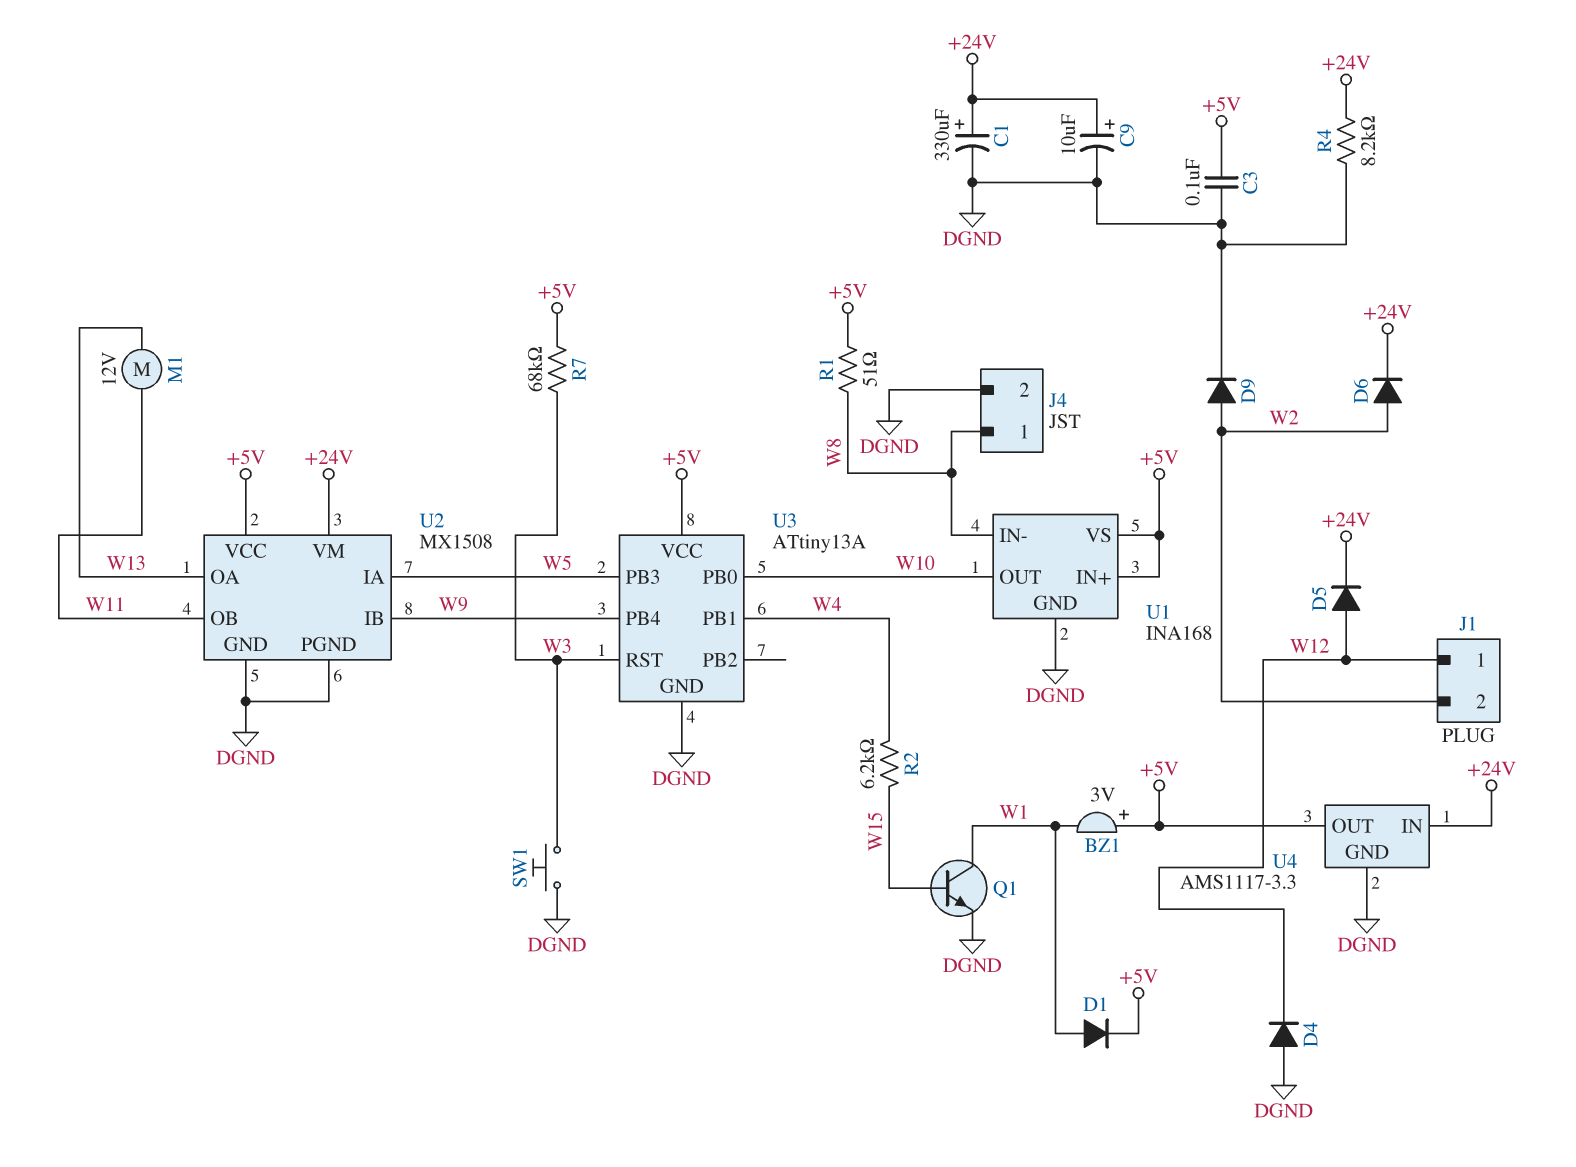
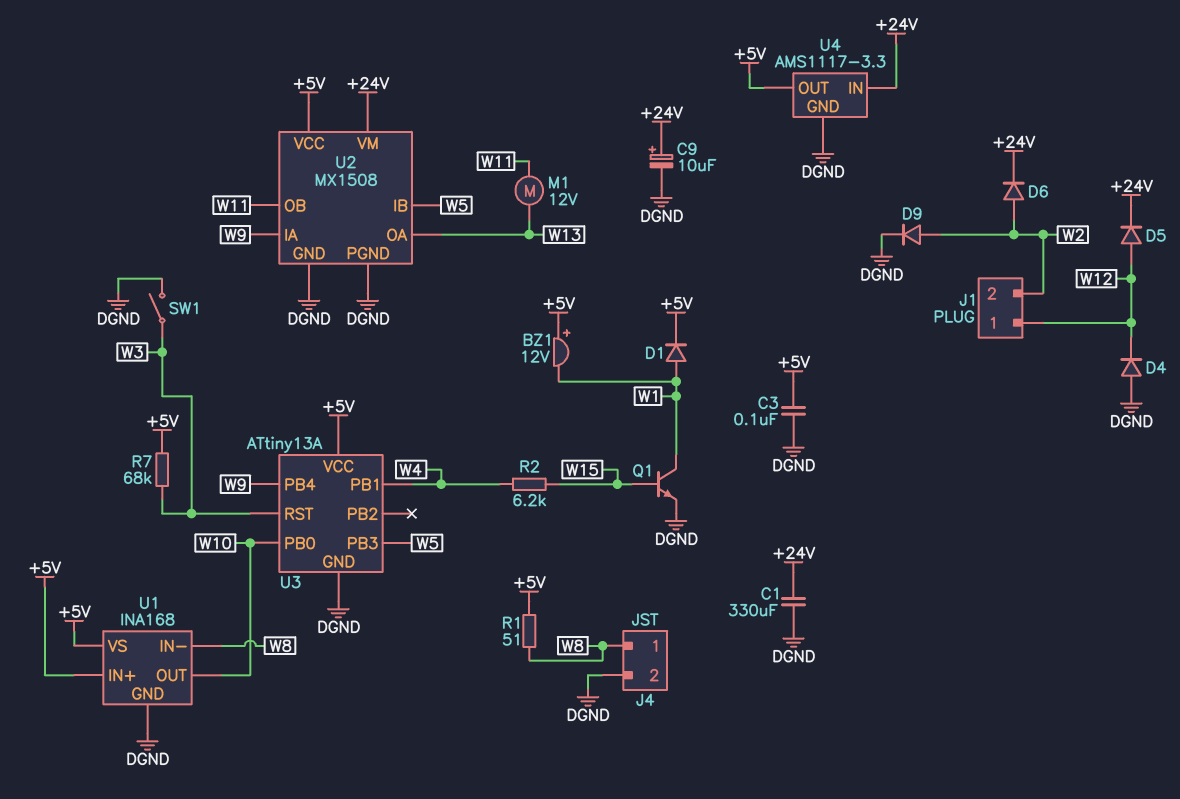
BZ1: buzzer 3V (plus +5V, minus W1) -> buzzer 12V (plus +5V, minus W1)
C1: 330uF (plus +24V, minus DGND) -> 330uF (+24V, DGND)
R4: 8.2k (+24V, DGND) -> none
SW1: button (DGND, W3) -> switch (DGND, W3)
U2 pin IA: W5 -> W9
U2 pin IB: W9 -> W5

